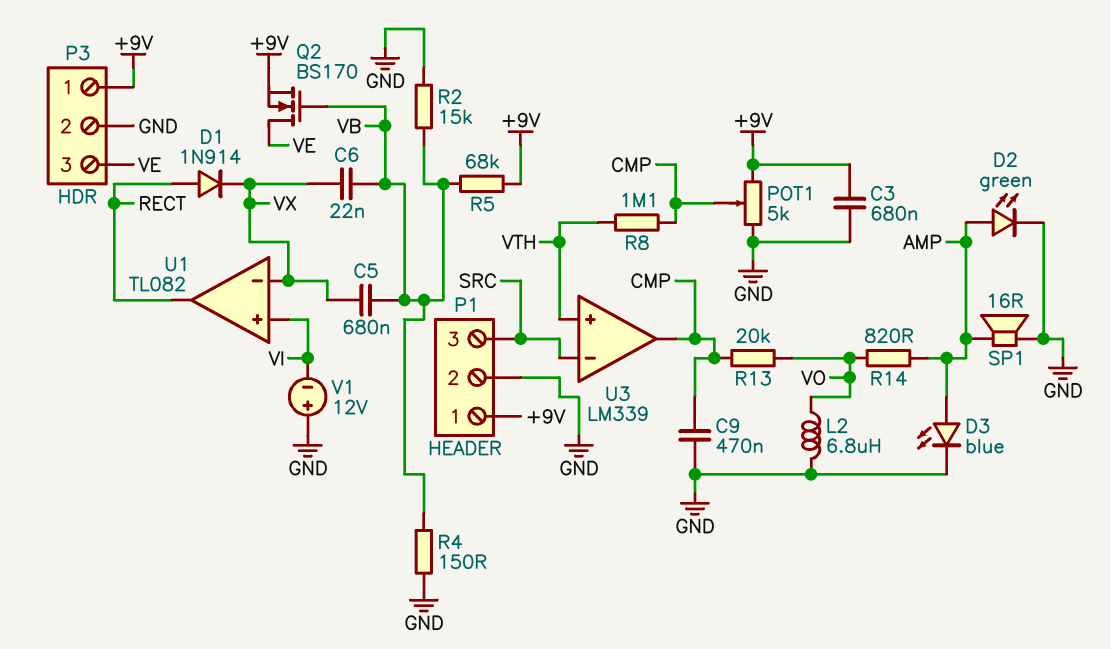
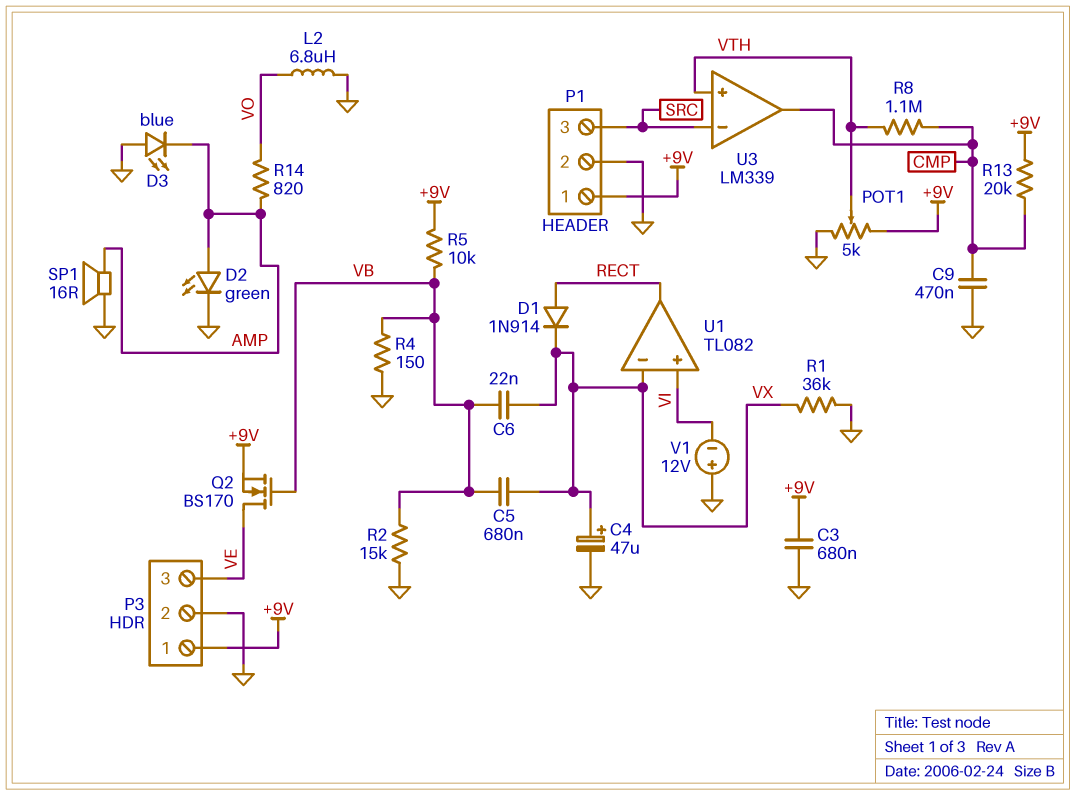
C4: none -> 47uF (plus VX, minus GND)
D3: LED blue (A AMP, K GND) -> LED blue (A GND, K AMP)
POT1: 5k (+9V, GND, wiper CMP) -> 5k (+9V, GND, wiper VTH)
R1: none -> 36k (GND, VX)
R5: 68k (+9V, VB) -> 10k (+9V, VB)
R13: 20k (CMP, VO) -> 20k (+9V, CMP)

